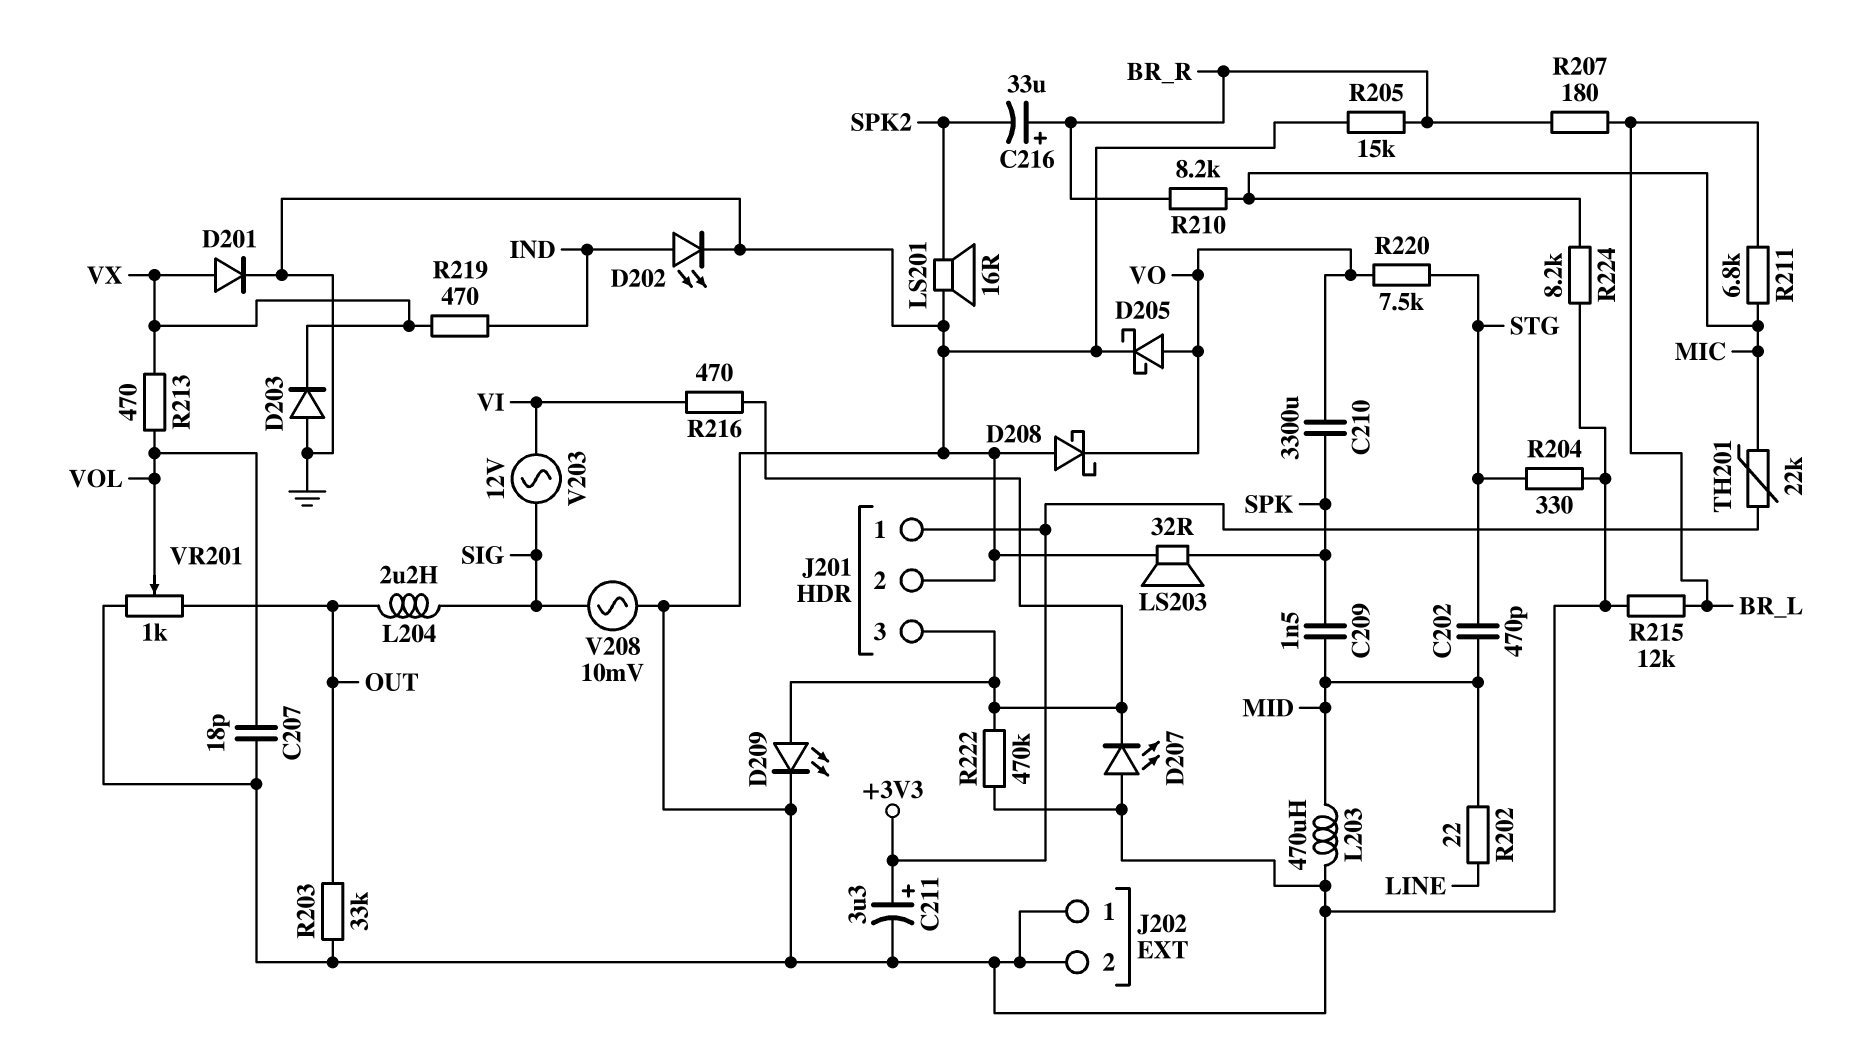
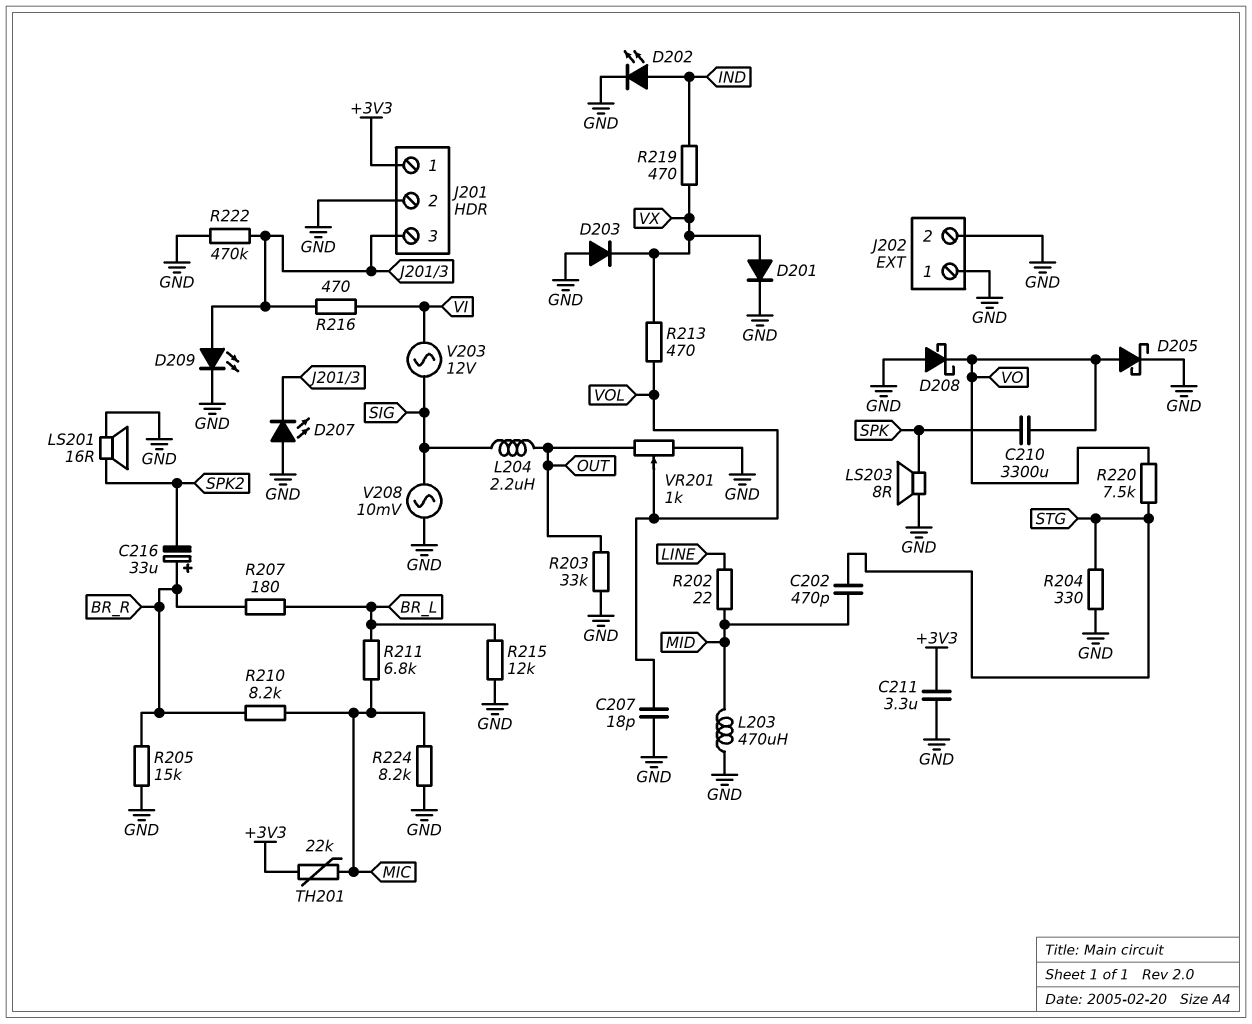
C209: 1.5nF (MID, SPK) -> none
C211: 3.3uF (plus +3V3, minus GND) -> 3.3uF (+3V3, GND)
LS203: speaker 32R (GND, SPK) -> speaker 8R (GND, SPK)

